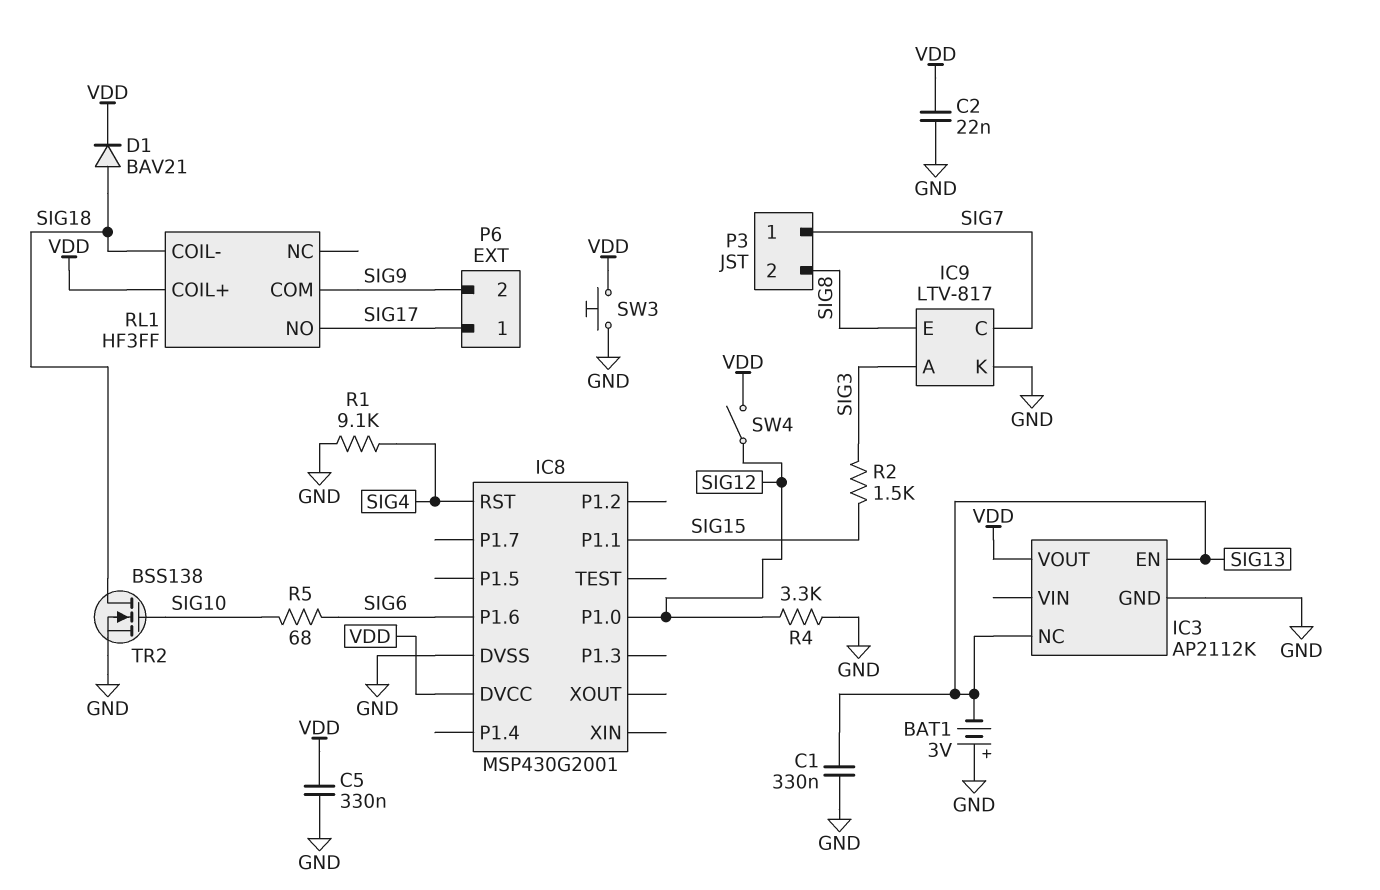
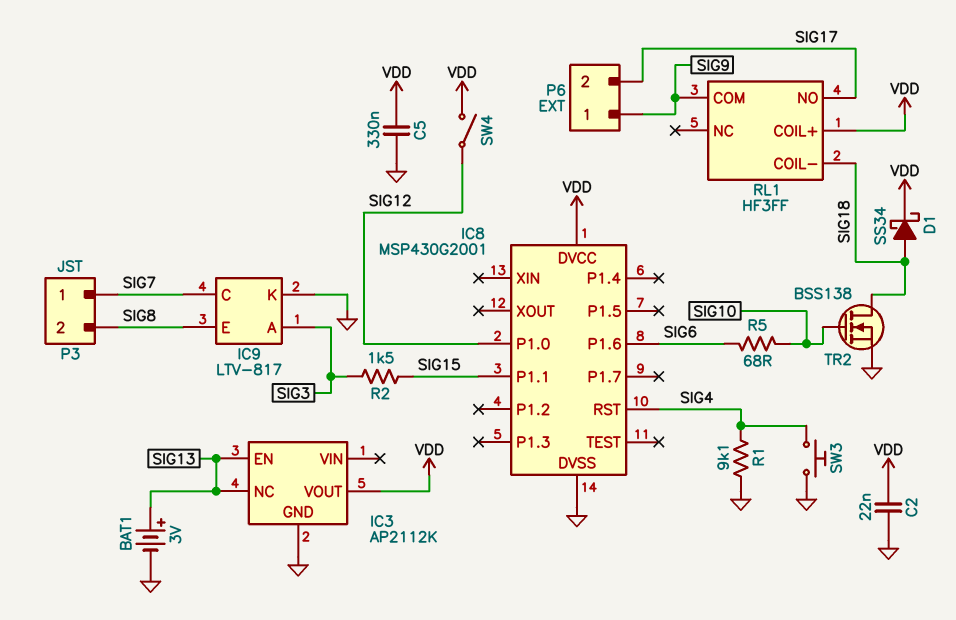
BAT1: 3V (plus GND, minus SIG13) -> 3V (plus SIG13, minus GND)
C1: 330nF (GND, SIG13) -> none
D1: diode BAV21 (A SIG18, K VDD) -> schottky SS34 (A SIG18, K VDD)
P6 pin 1: SIG17 -> SIG9
P6 pin 2: SIG9 -> SIG17
R4: 3.3k (GND, SIG12) -> none
SW3: button (GND, VDD) -> button (GND, SIG4)

